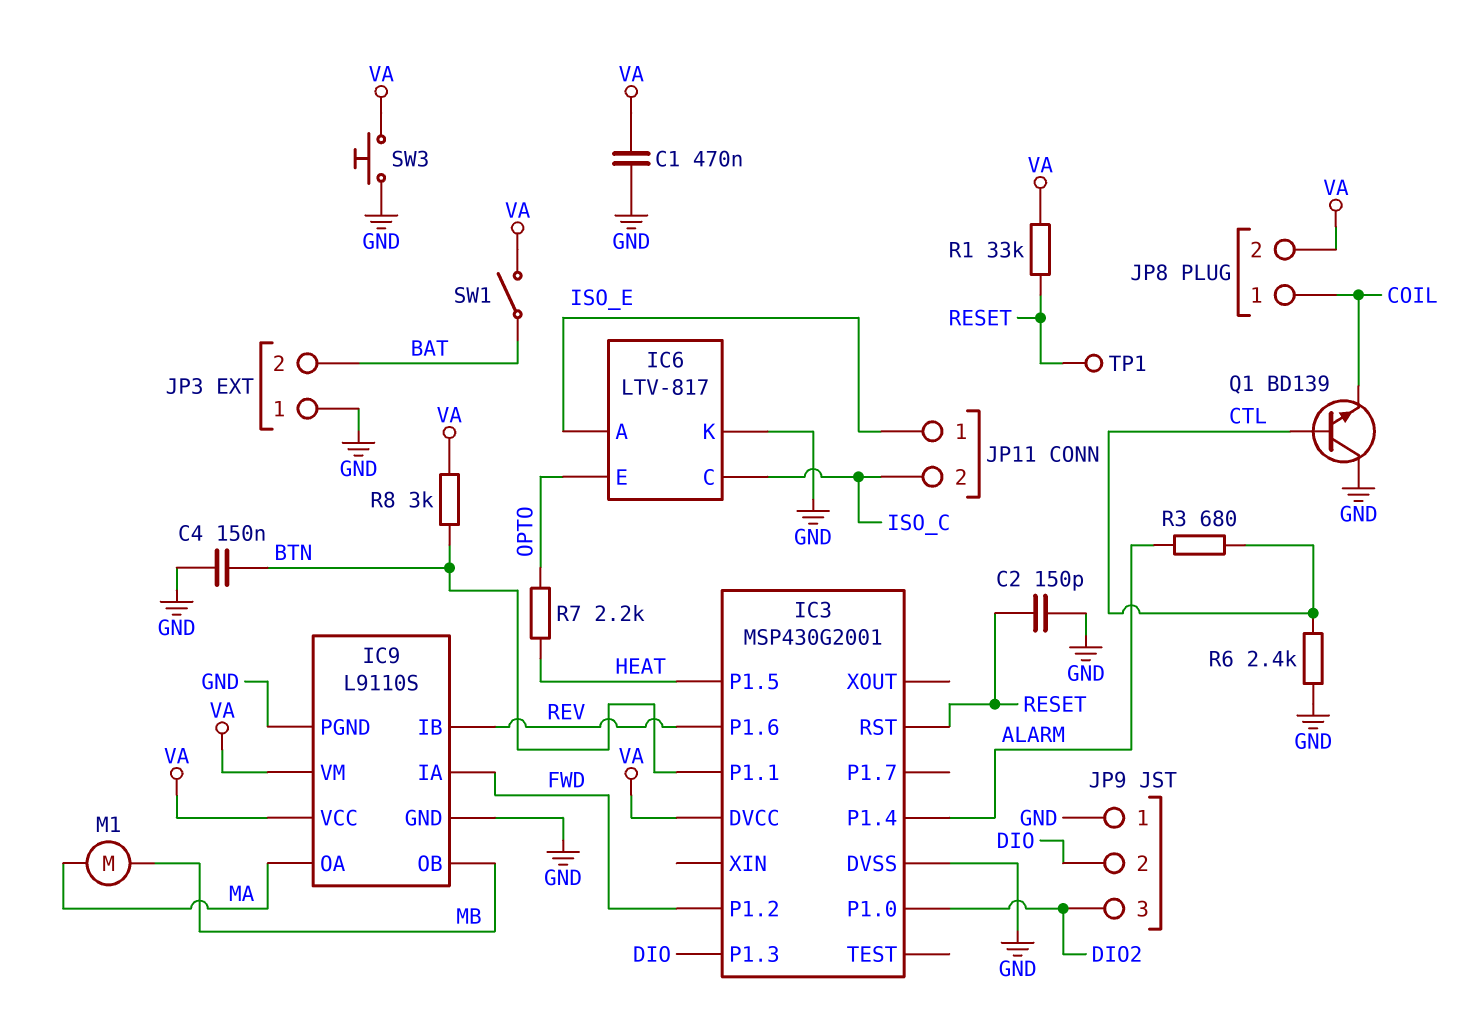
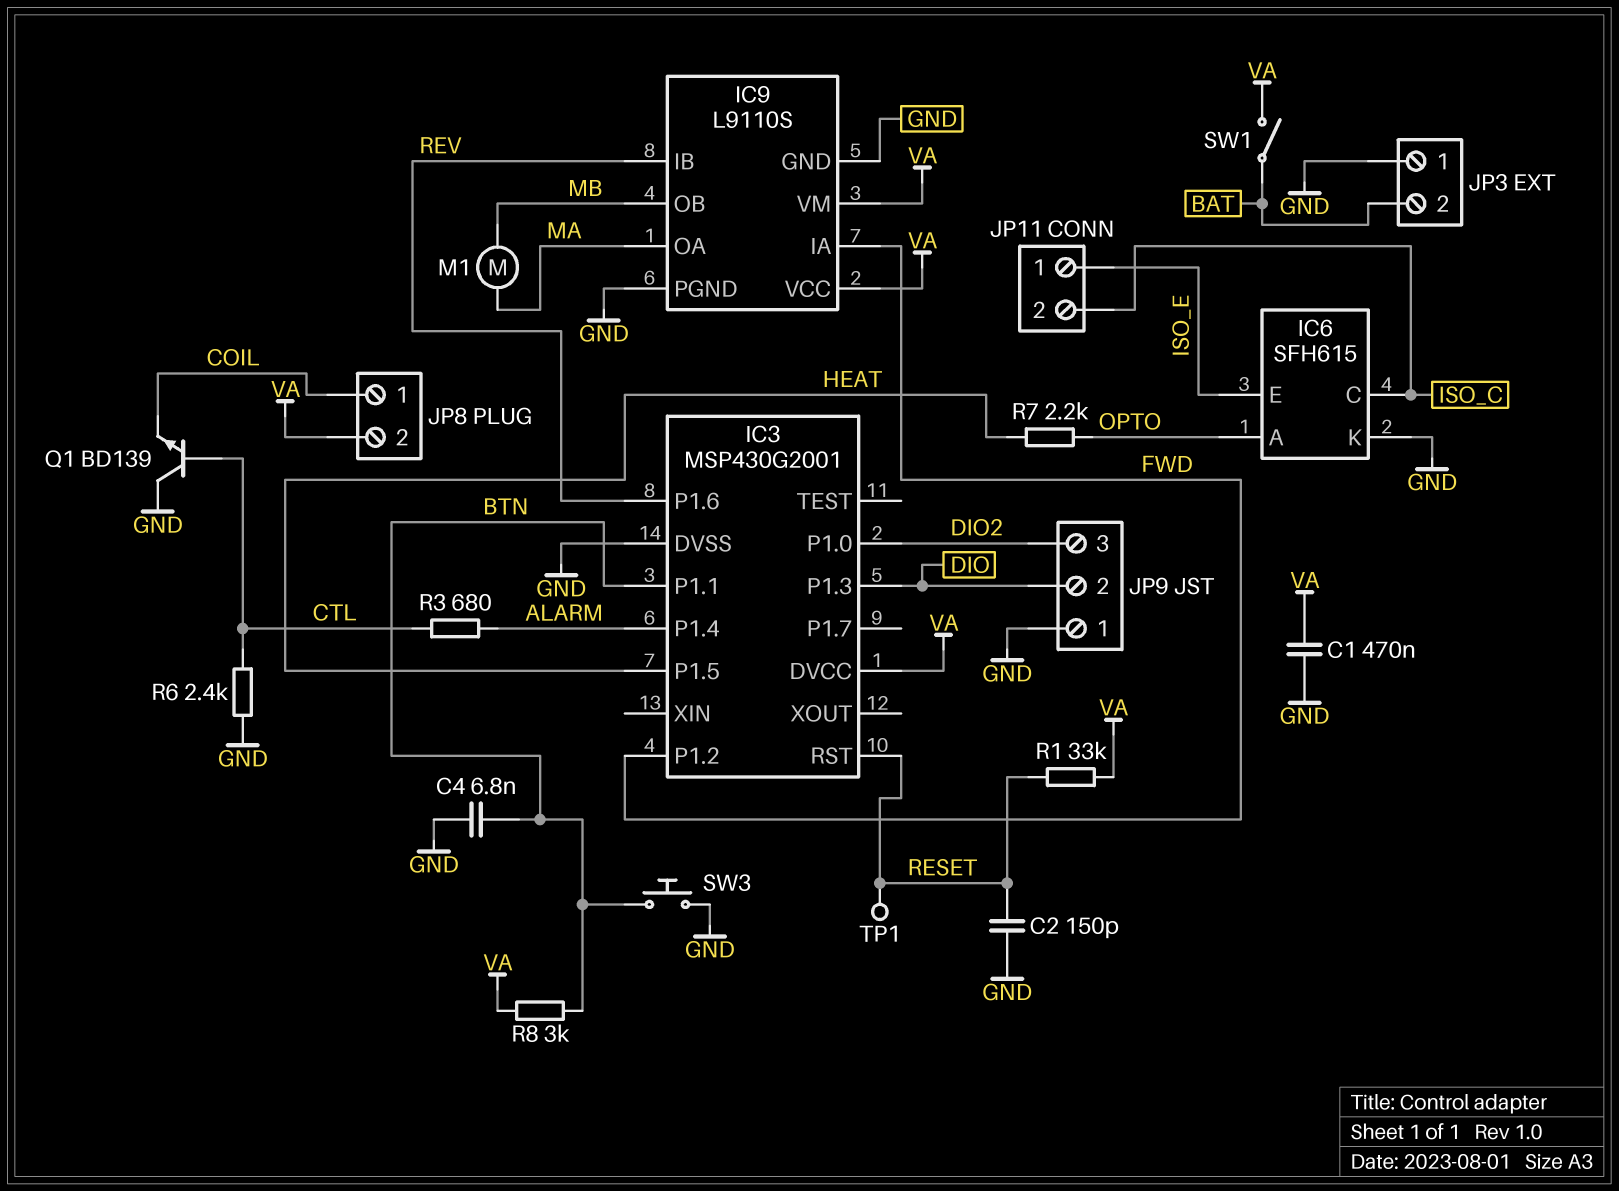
C4: 150nF (BTN, GND) -> 6.8nF (BTN, GND)
IC6: LTV-817 -> SFH615
IC6 pin A: ISO_E -> OPTO
IC6 pin E: OPTO -> ISO_E
SW3: button (GND, VA) -> button (BTN, GND)

